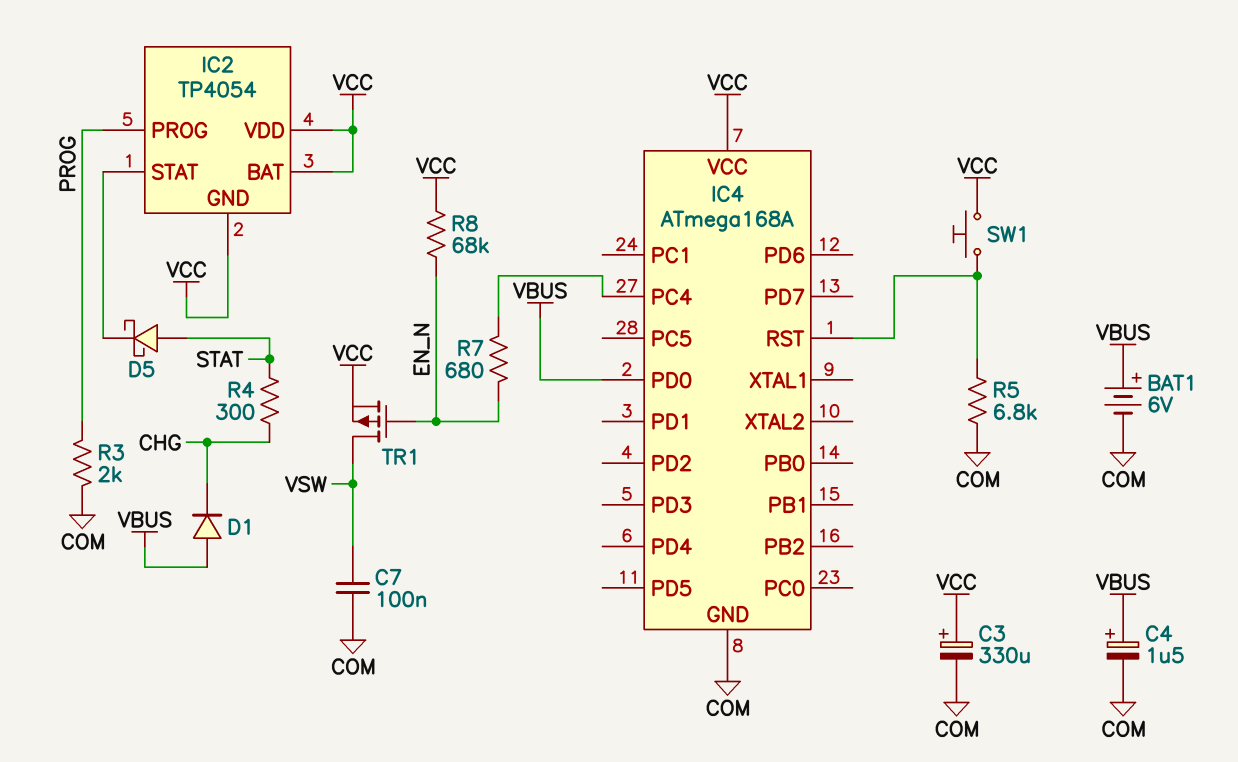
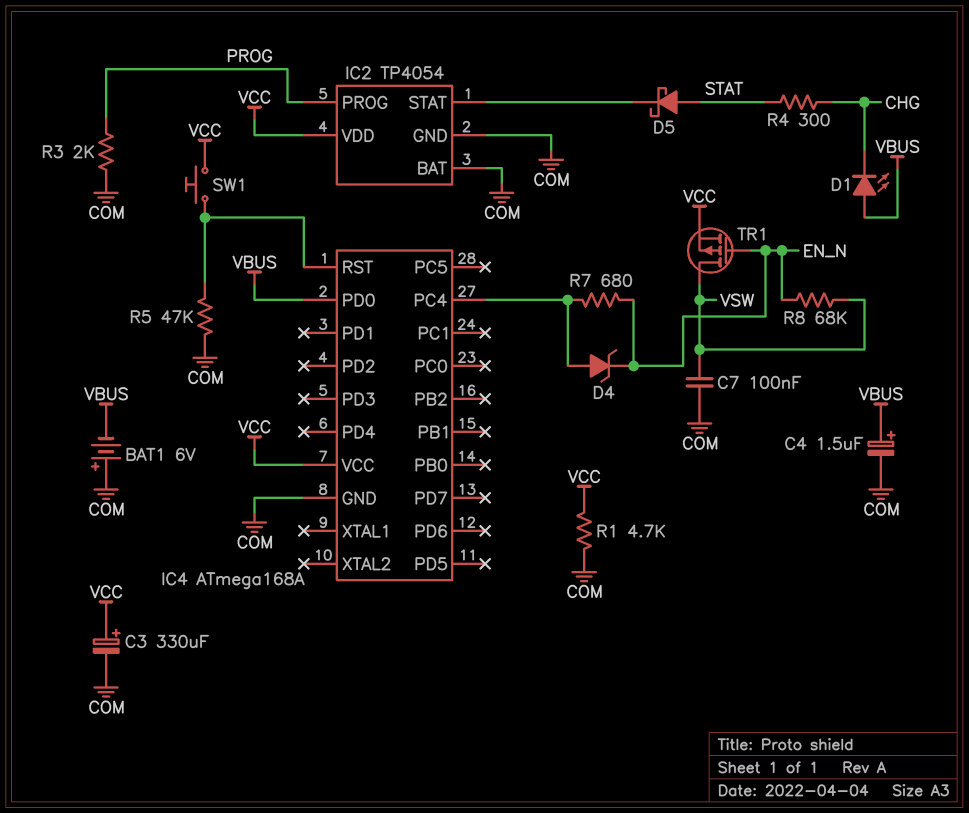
BAT1: 6V (plus VBUS, minus COM) -> 6V (plus COM, minus VBUS)
D1: diode (A VBUS, K CHG) -> LED (A VBUS, K CHG)
D4: none -> zener (A IC4/PC4, K EN_N)
IC2 pin BAT: VCC -> COM
IC2 pin GND: VCC -> COM
R1: none -> 4.7k (COM, VCC)
R5: 6.8k (COM, IC4/RST) -> 47k (COM, IC4/RST)
R8: 68k (EN_N, VCC) -> 68k (EN_N, VSW)

